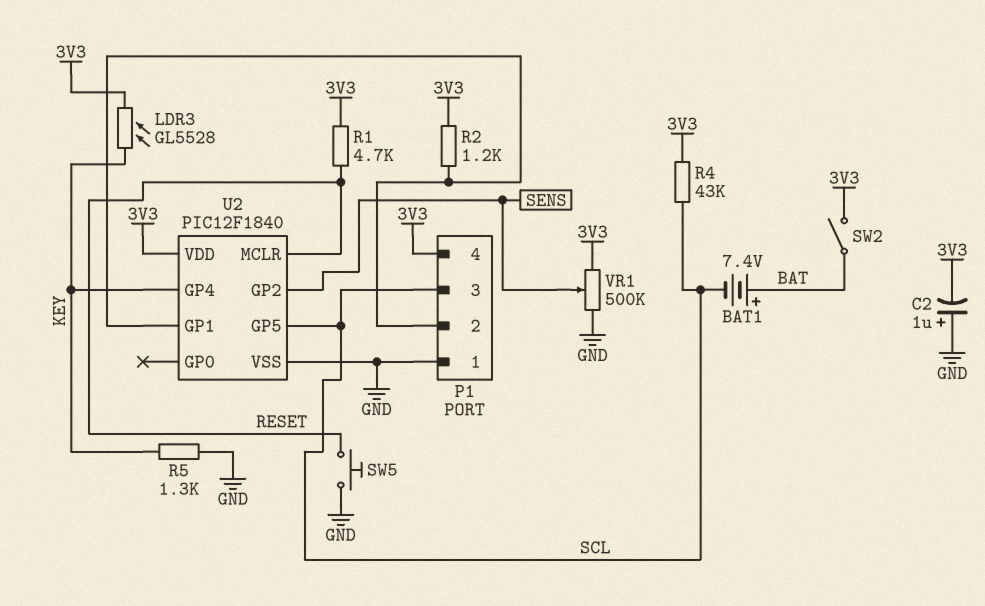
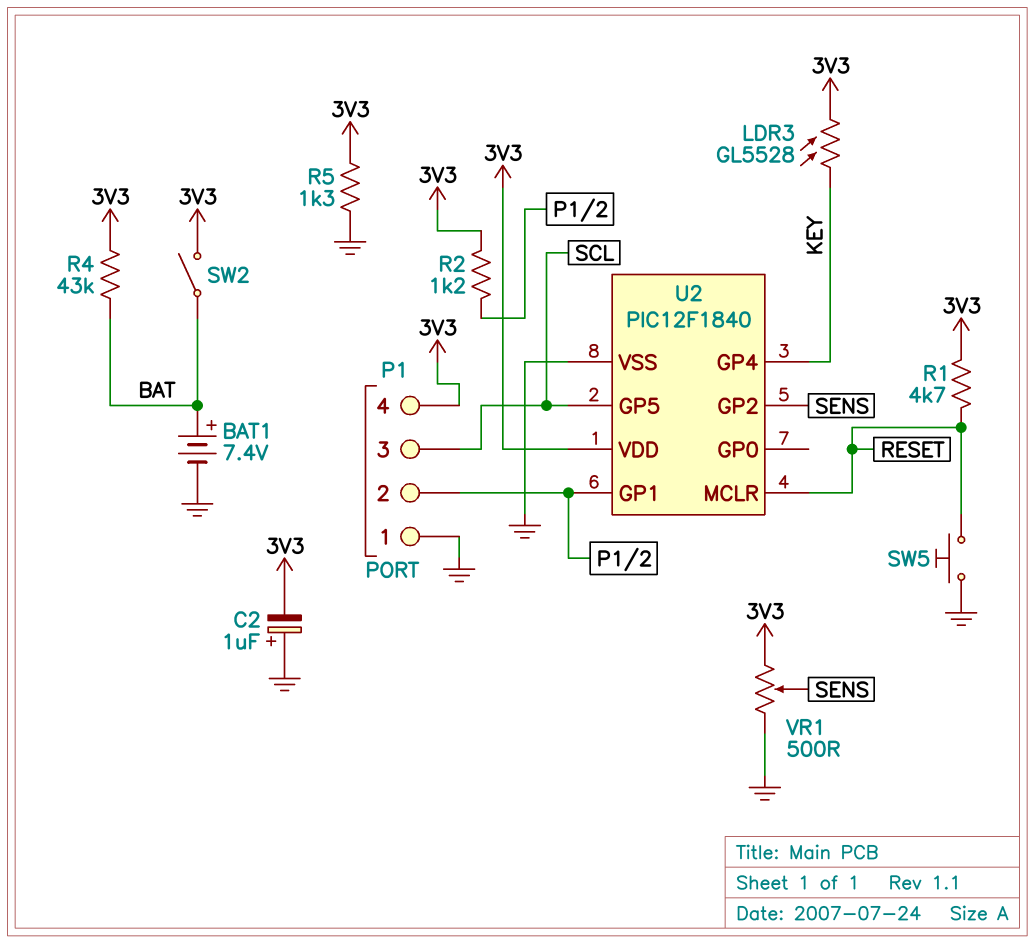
BAT1: 7.4V (plus BAT, minus SCL) -> 7.4V (plus BAT, minus GND)
R4: 43k (3V3, SCL) -> 43k (3V3, BAT)
R5: 1.3k (GND, KEY) -> 1.3k (3V3, GND)
VR1: 500k (3V3, GND, wiper SENS) -> 500 (3V3, GND, wiper SENS)

